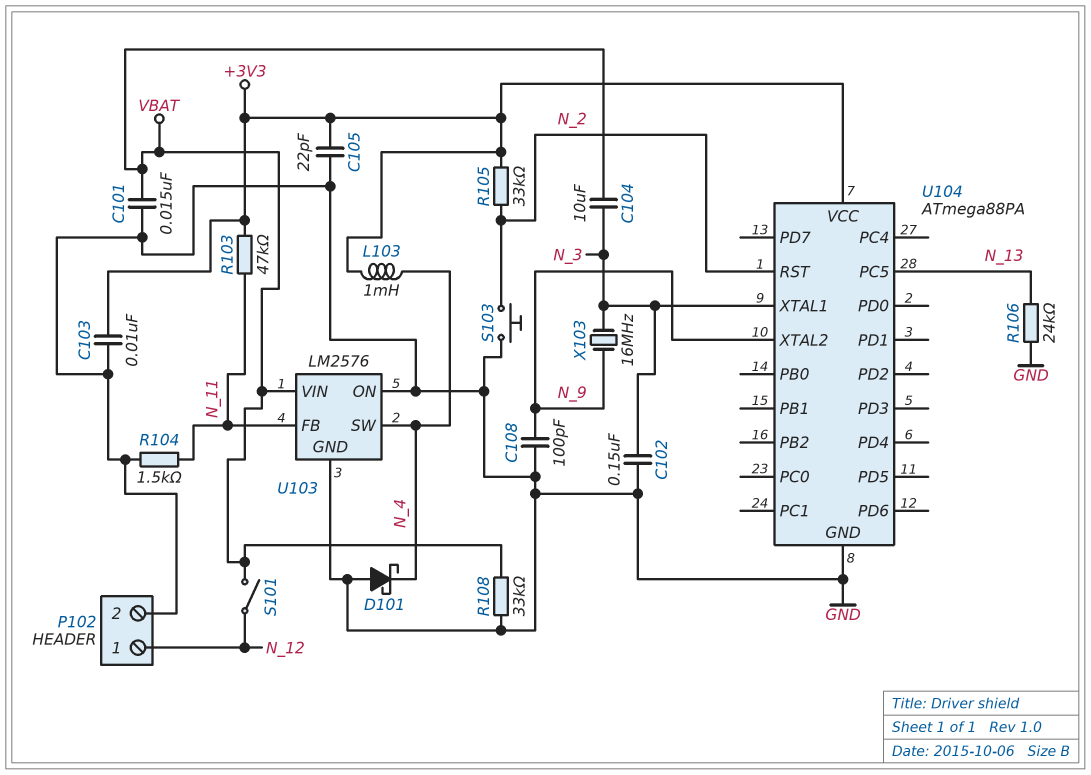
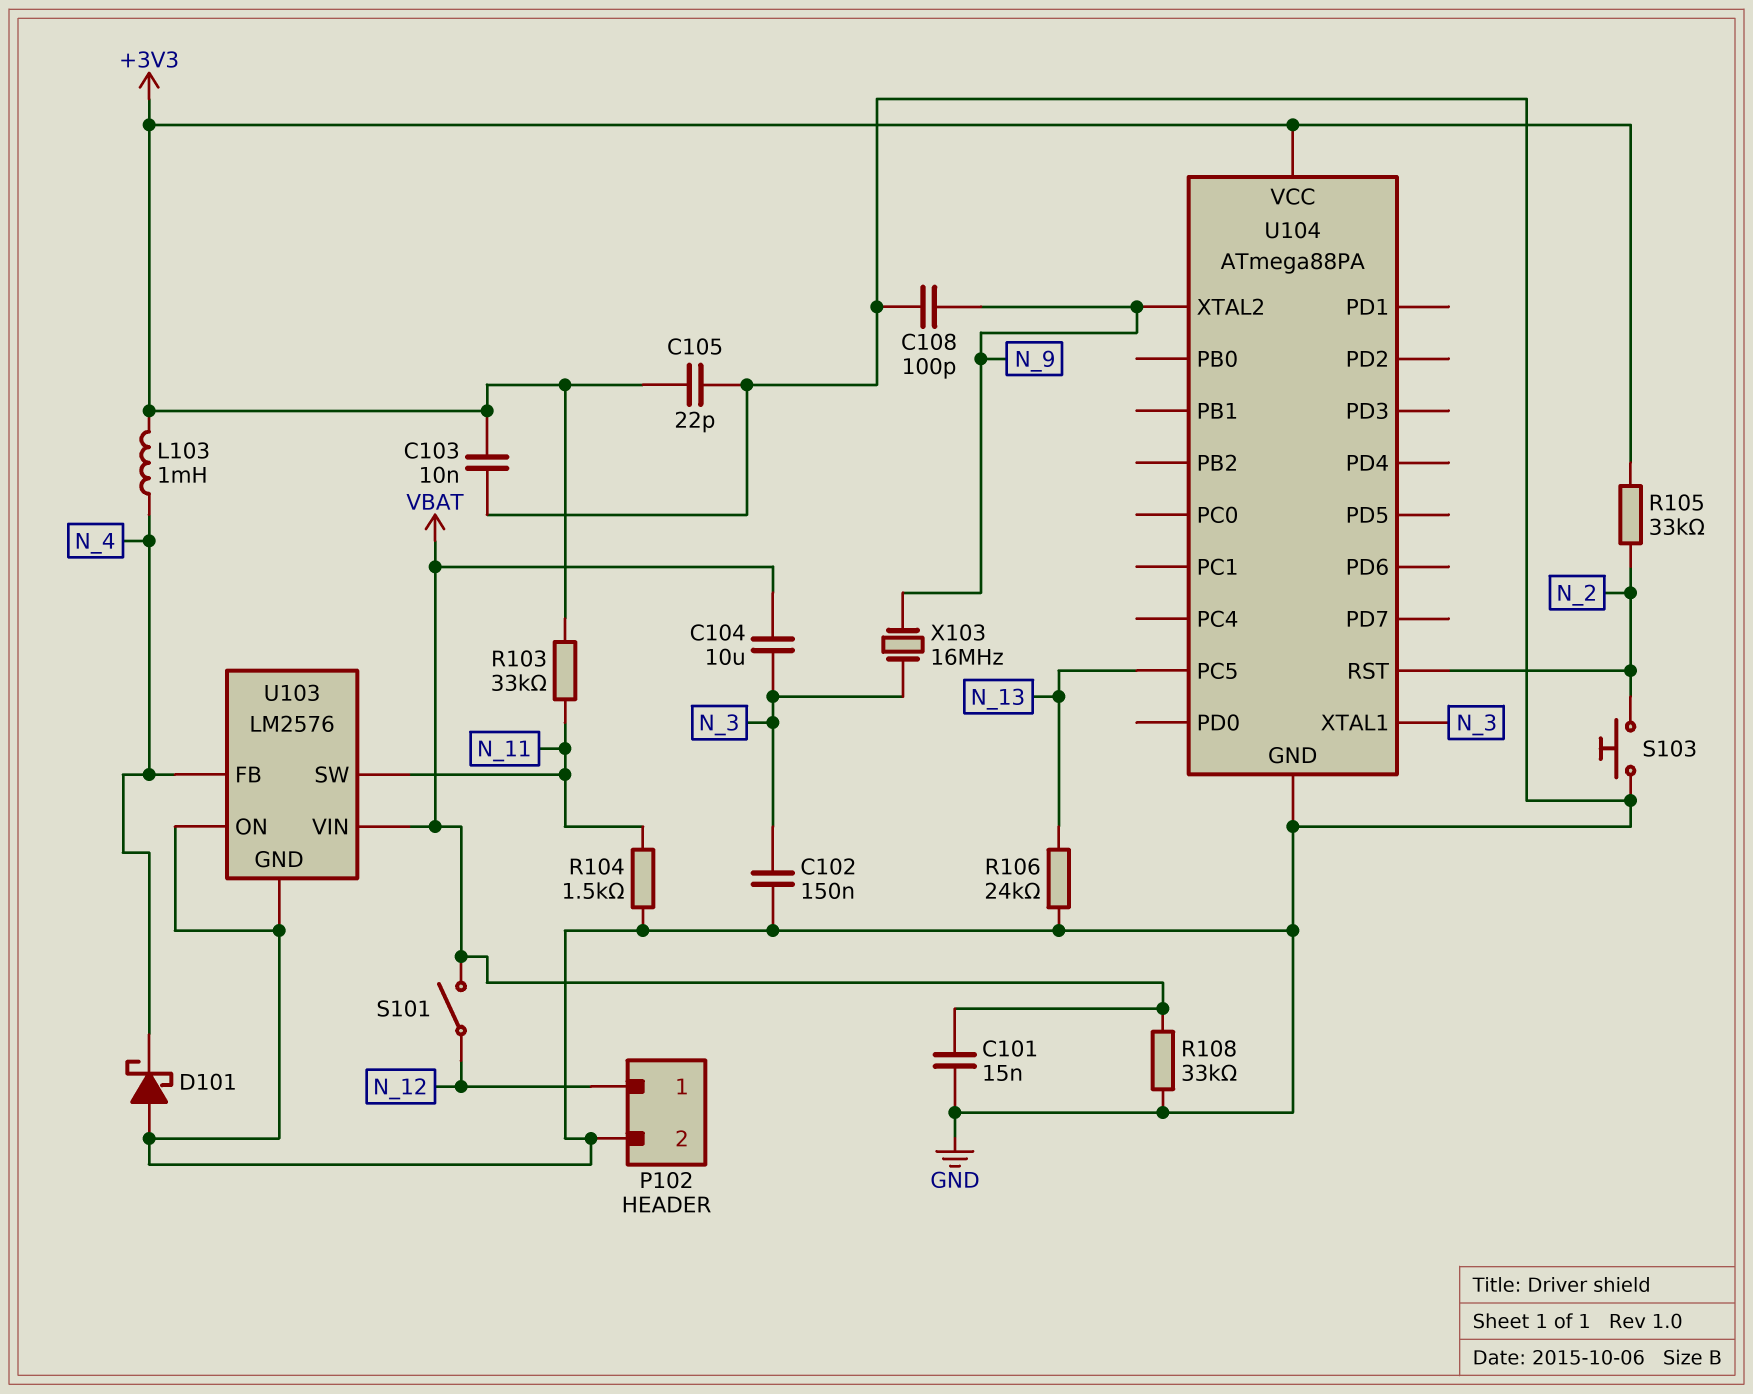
R103: 47k (+3V3, N_11) -> 33k (+3V3, N_11)
U103 pin FB: N_11 -> N_4
U103 pin SW: N_4 -> N_11

